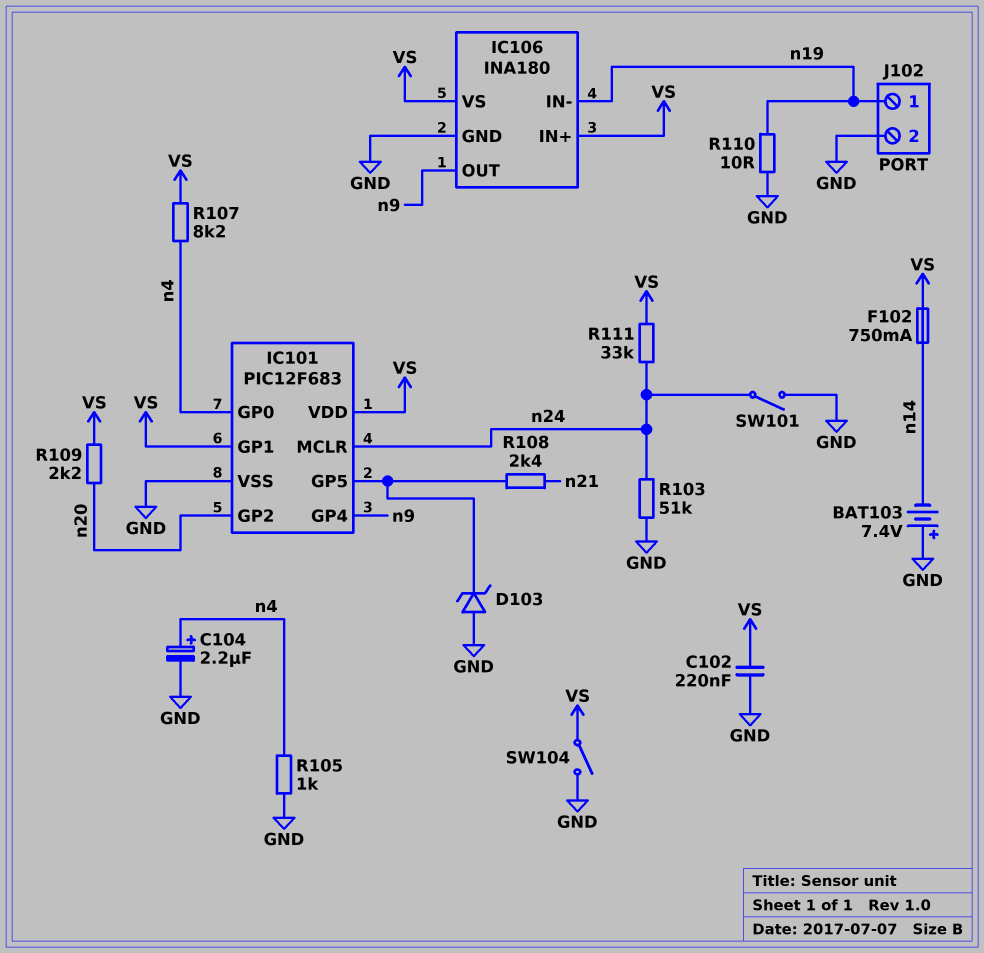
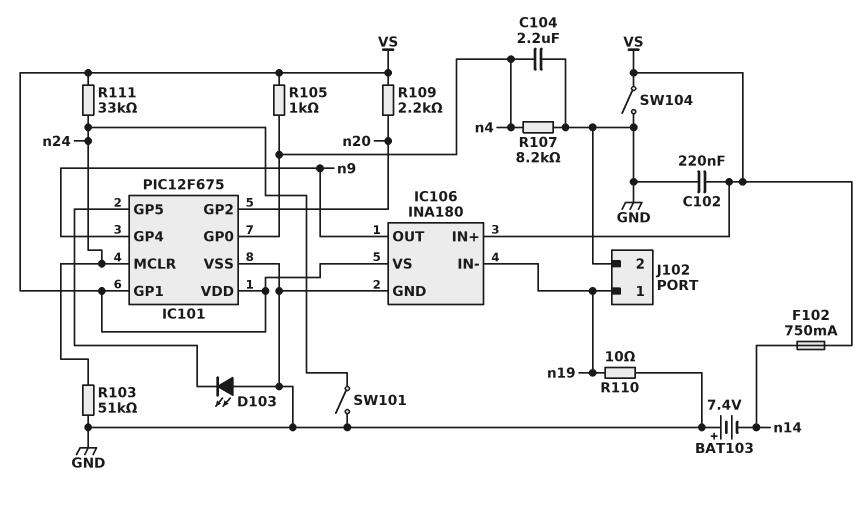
C104: 2.2uF (plus n4, minus GND) -> 2.2uF (GND, n4)
D103: zener (A GND, K IC101/GP5) -> LED (A GND, K IC101/GP5)
IC101: PIC12F683 -> PIC12F675
R105: 1k (GND, n4) -> 1k (VS, n4)
R107: 8.2k (VS, n4) -> 8.2k (GND, n4)
R108: 2.4k (IC101/GP5, n21) -> none

